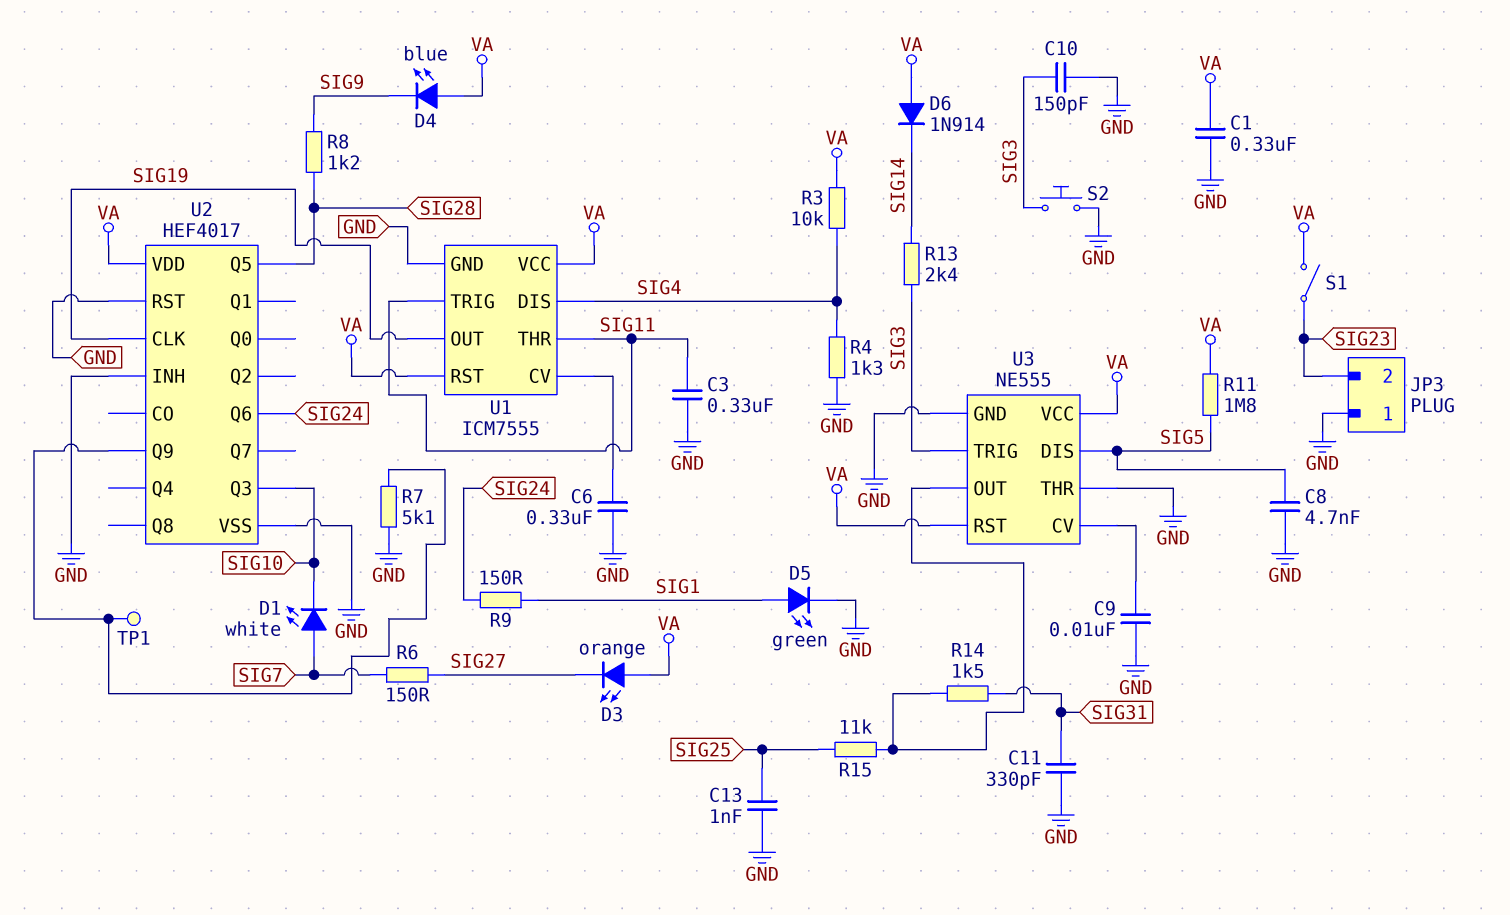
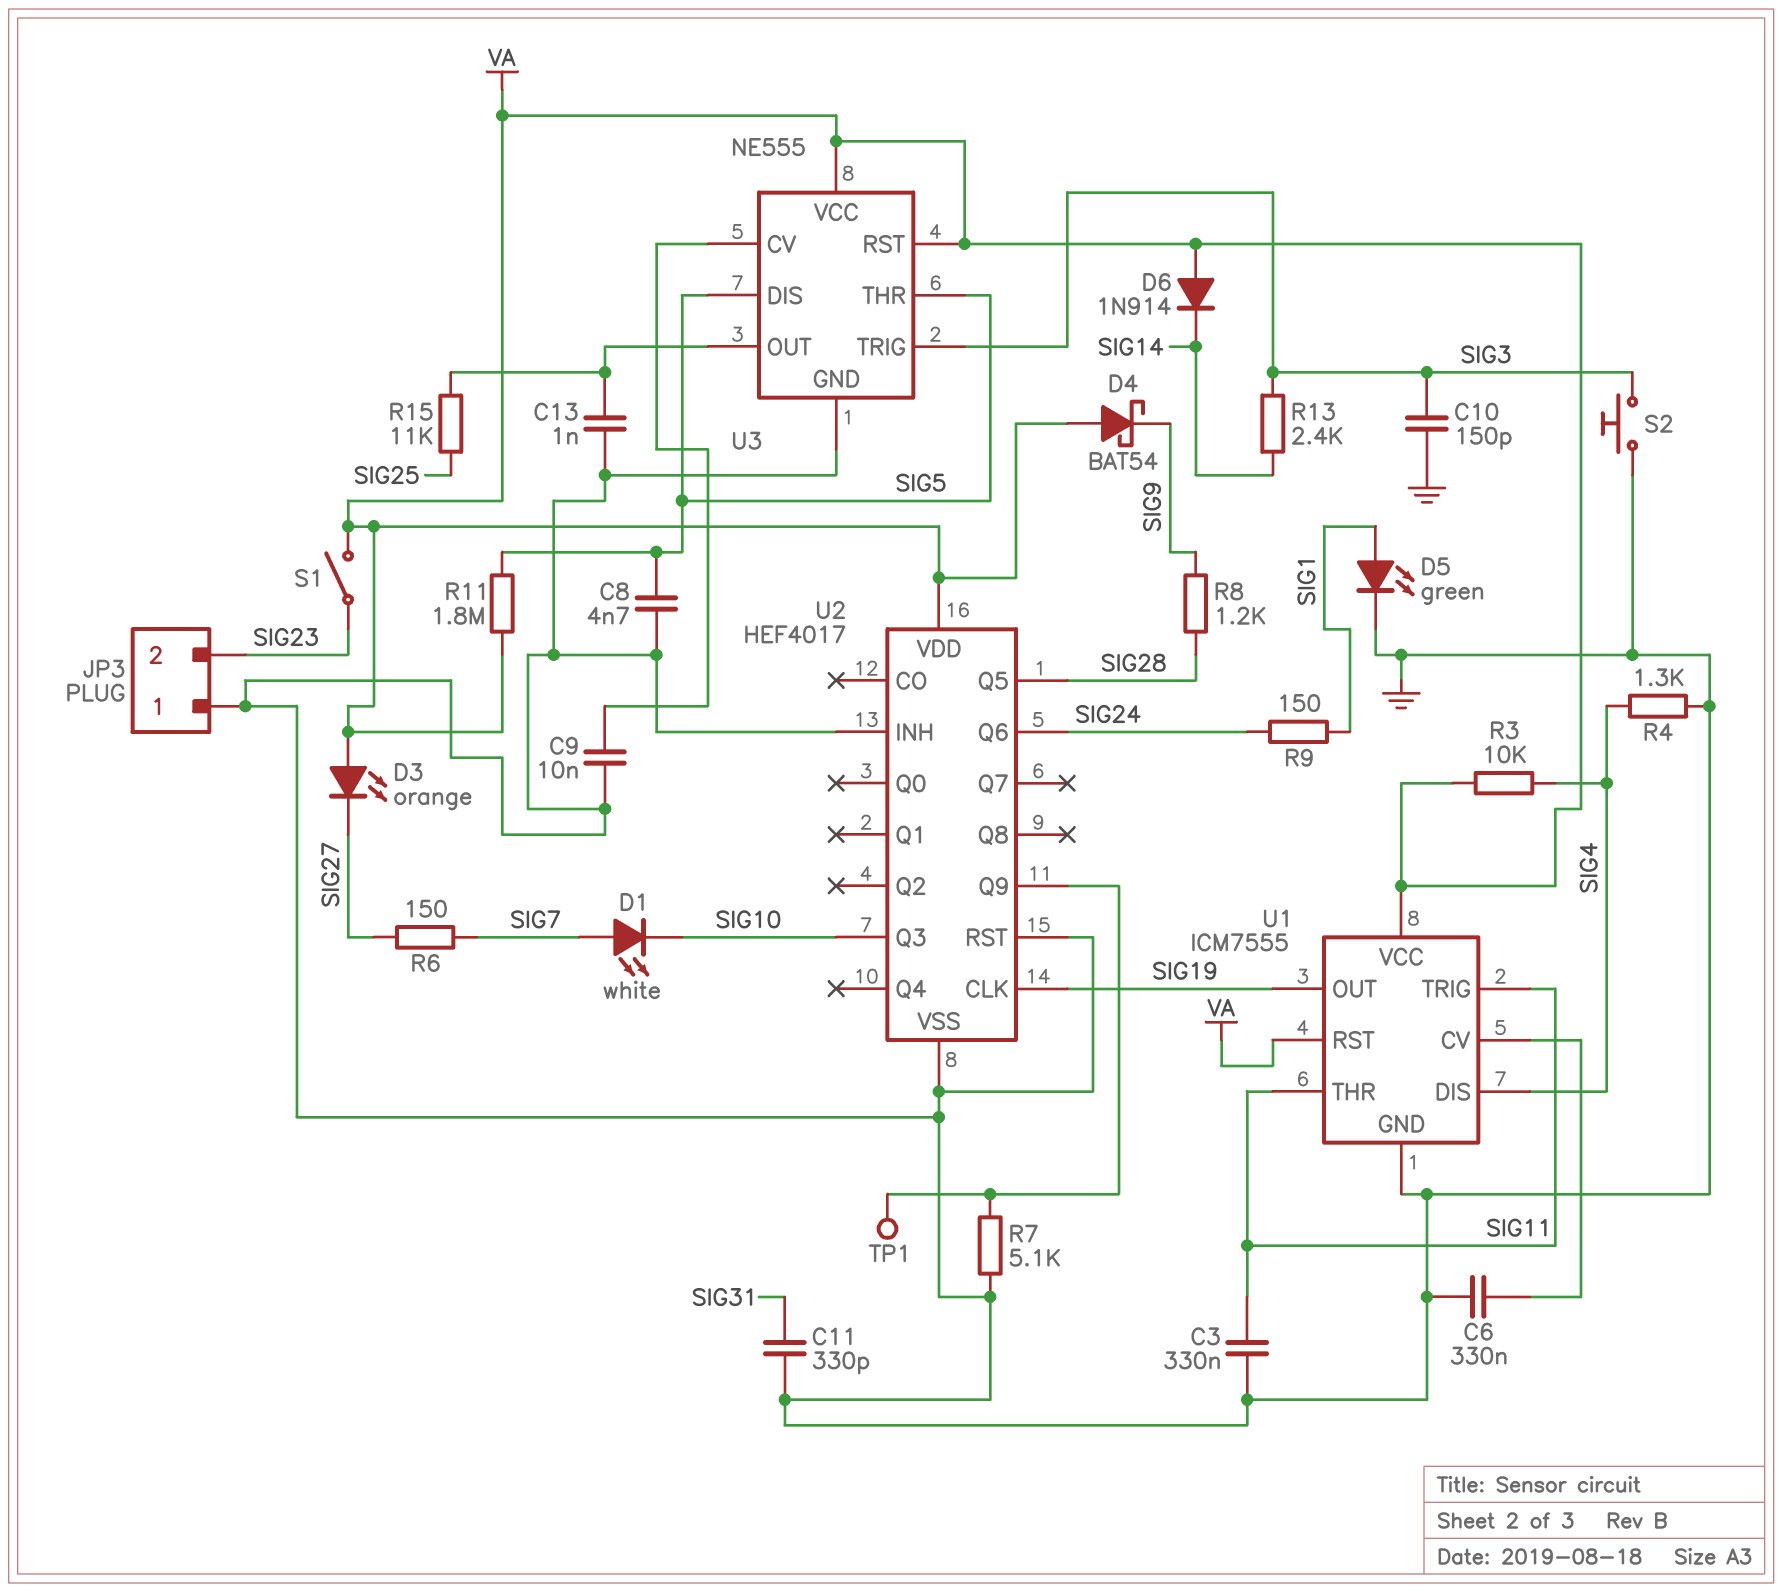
C1: 330nF (GND, VA) -> none
C13: 1nF (GND, SIG25) -> 1nF (GND, U3/OUT)
D4: LED blue (A VA, K SIG9) -> schottky BAT54 (A VA, K SIG9)
R14: 1.5k (SIG31, U3/OUT) -> none
U3 pin THR: GND -> SIG5

